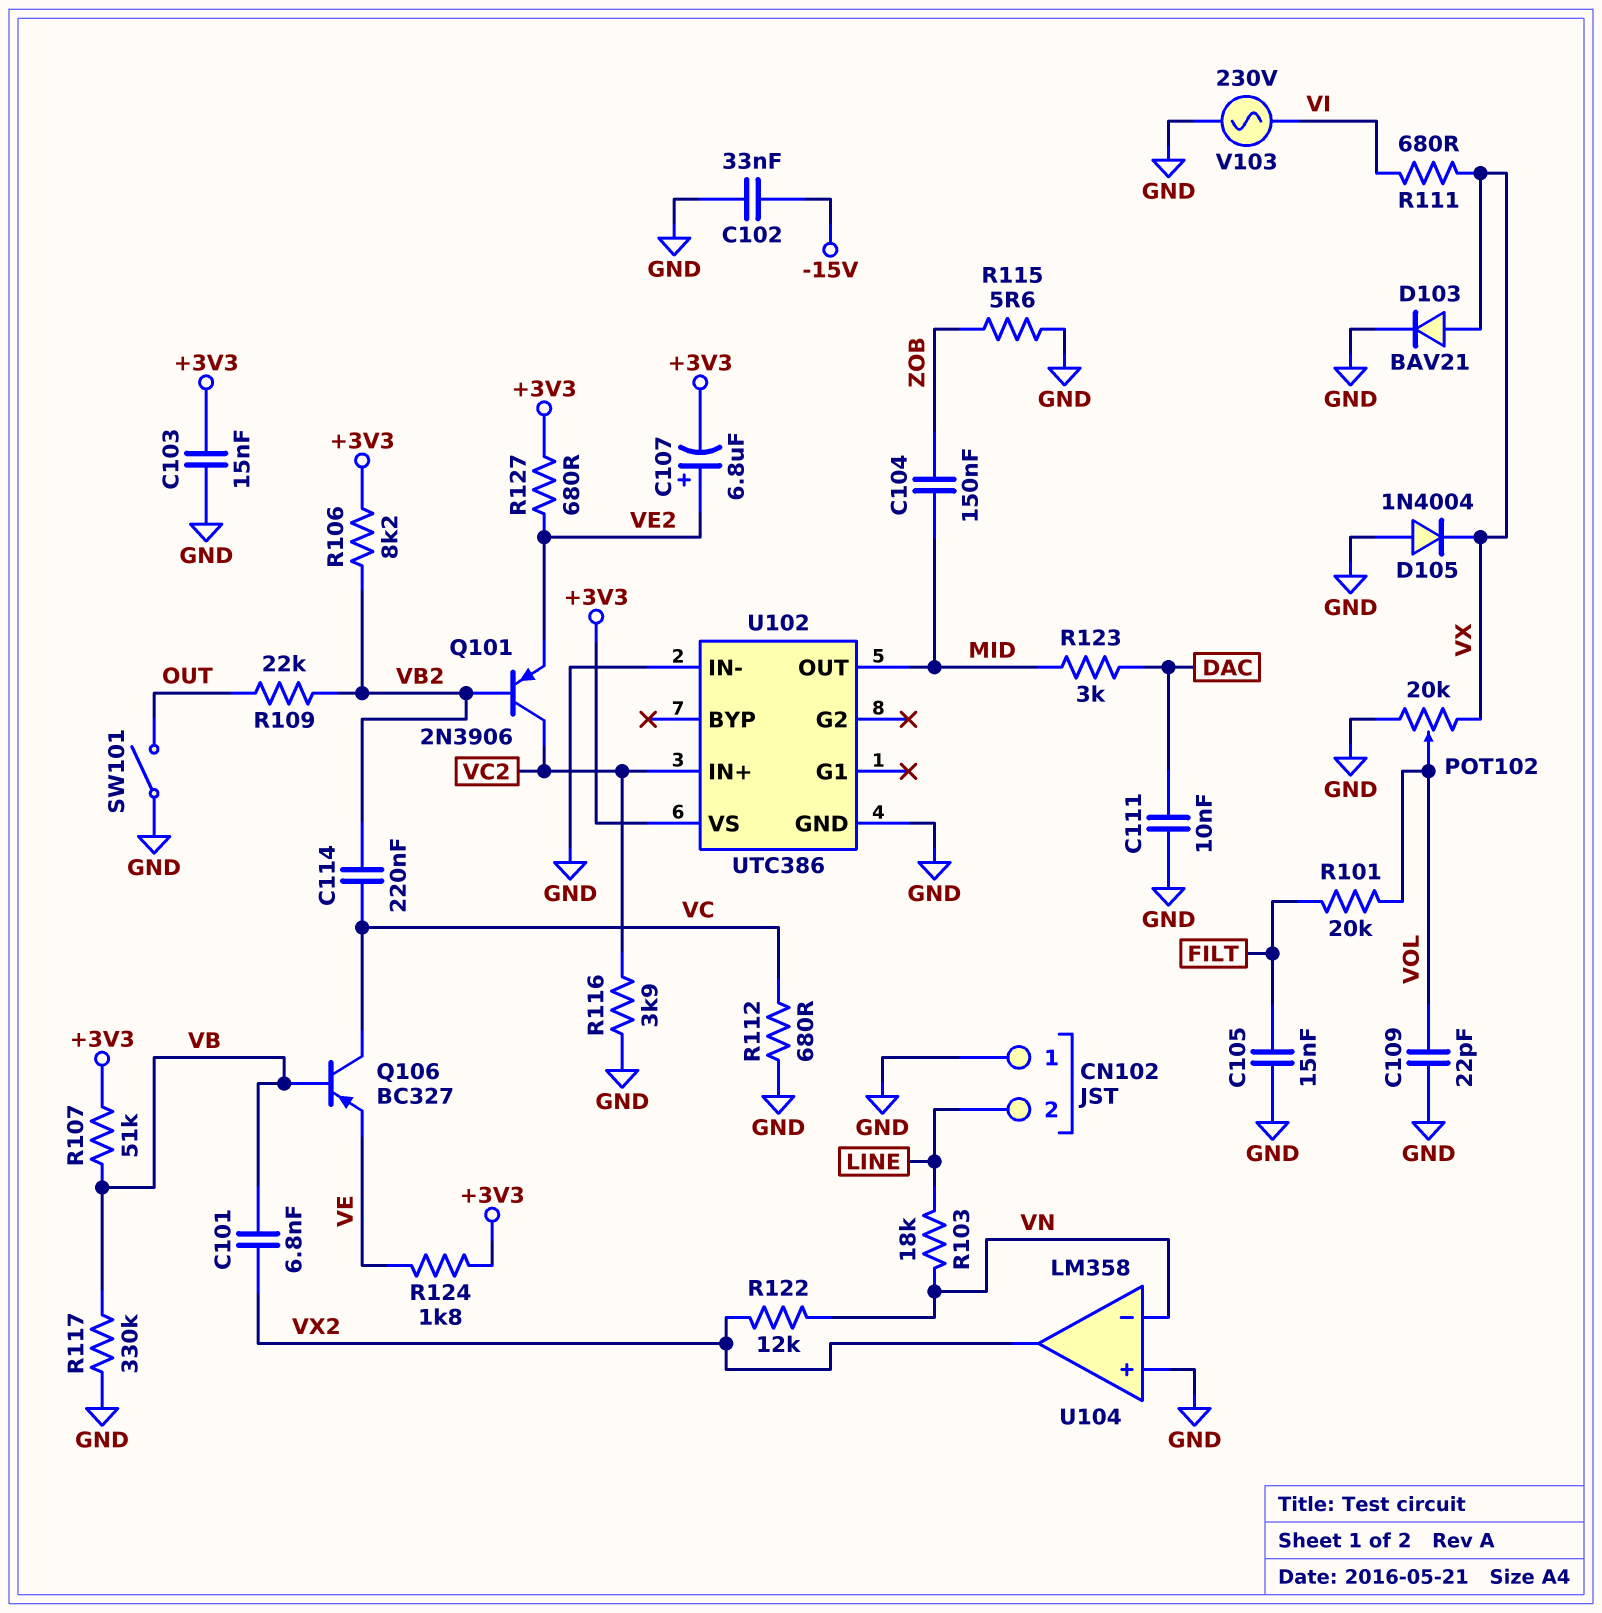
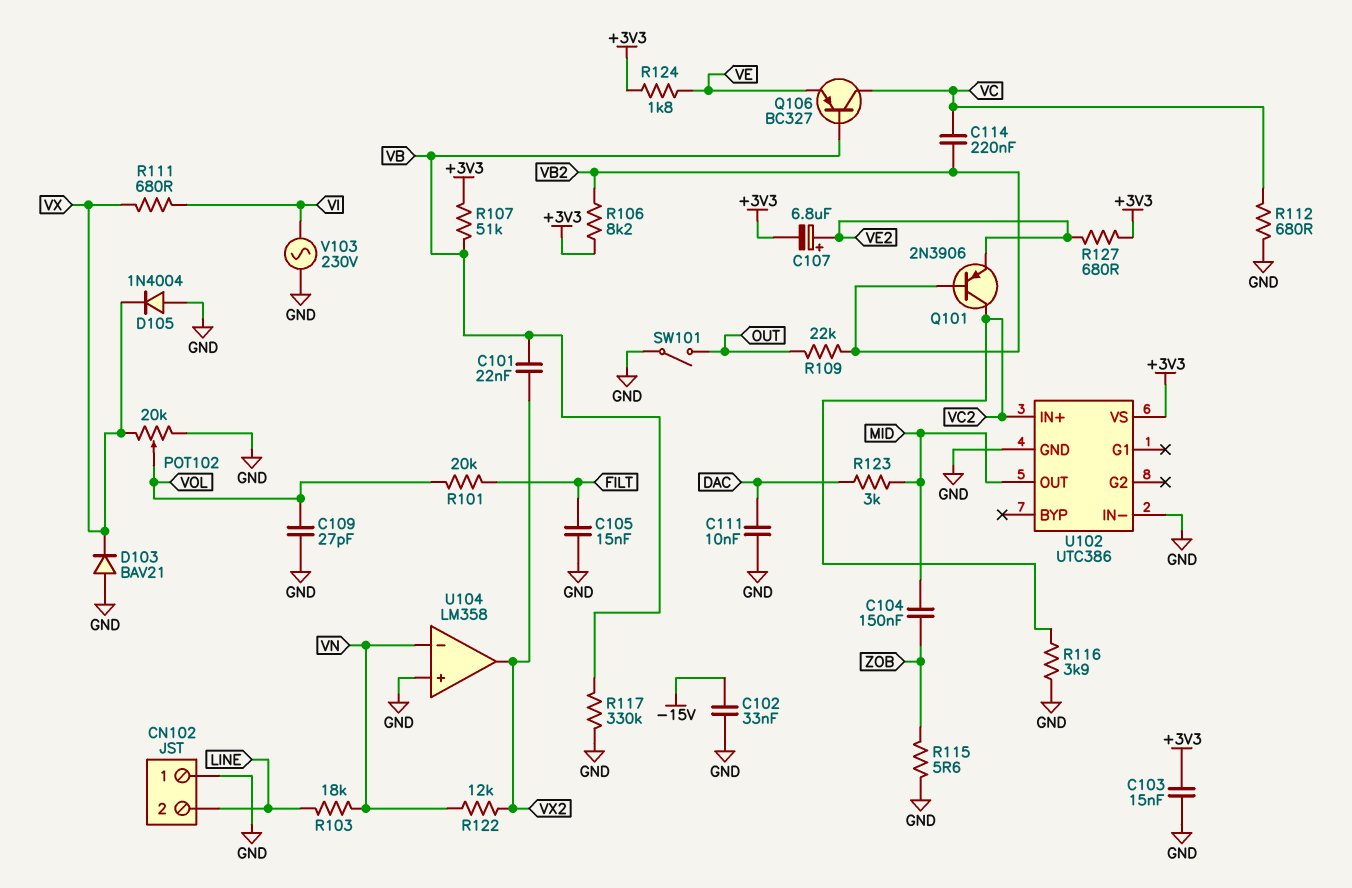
C101: 6.8nF (VB, VX2) -> 22nF (VB, VX2)
C109: 22pF (GND, VOL) -> 27pF (GND, VOL)
D103: diode BAV21 (A VX, K GND) -> diode BAV21 (A GND, K VX)

